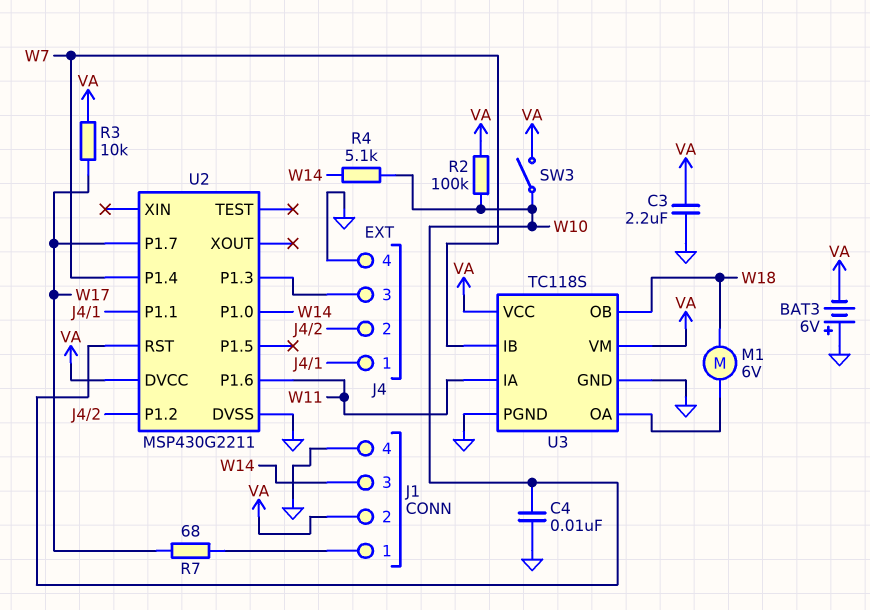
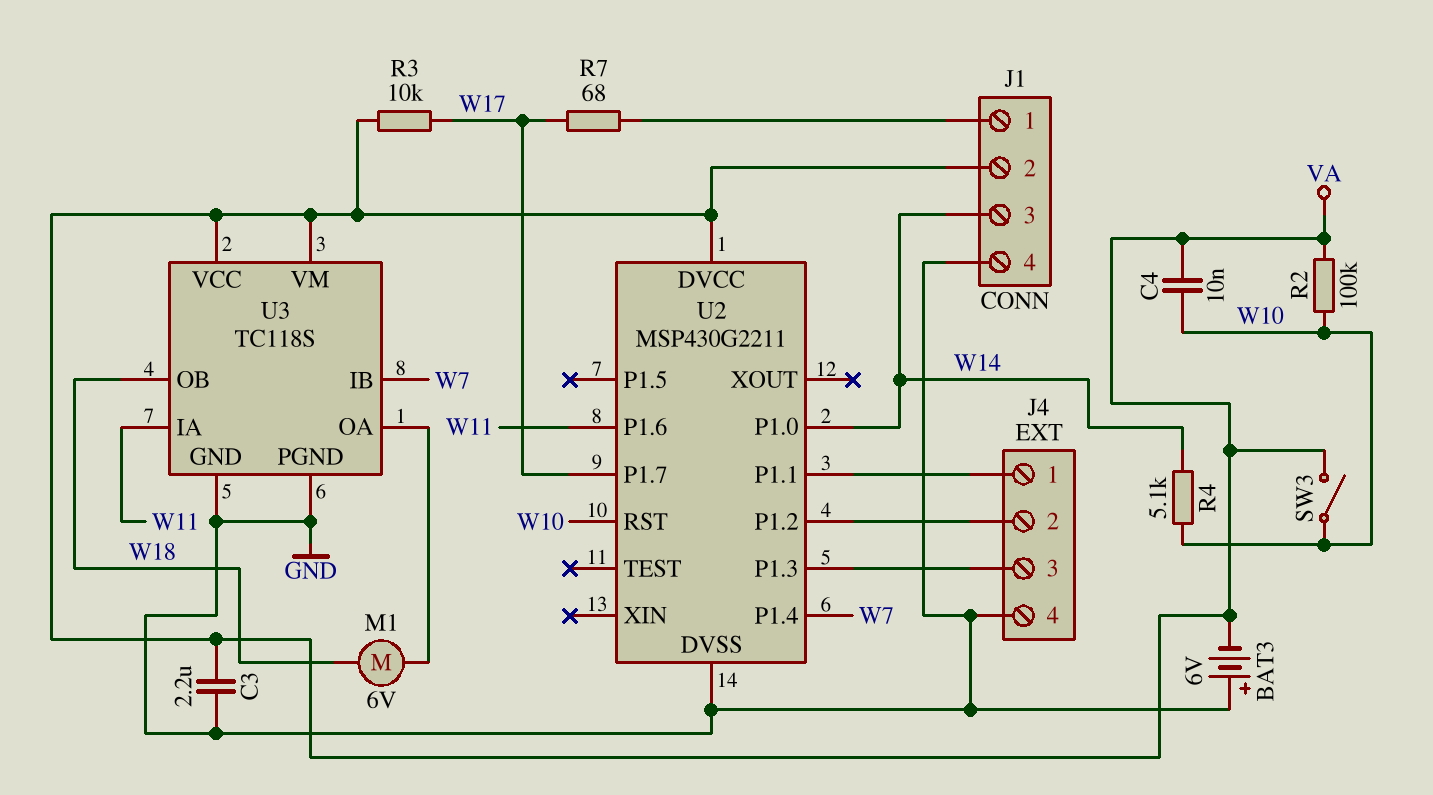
C4: 10nF (GND, W10) -> 10nF (VA, W10)

